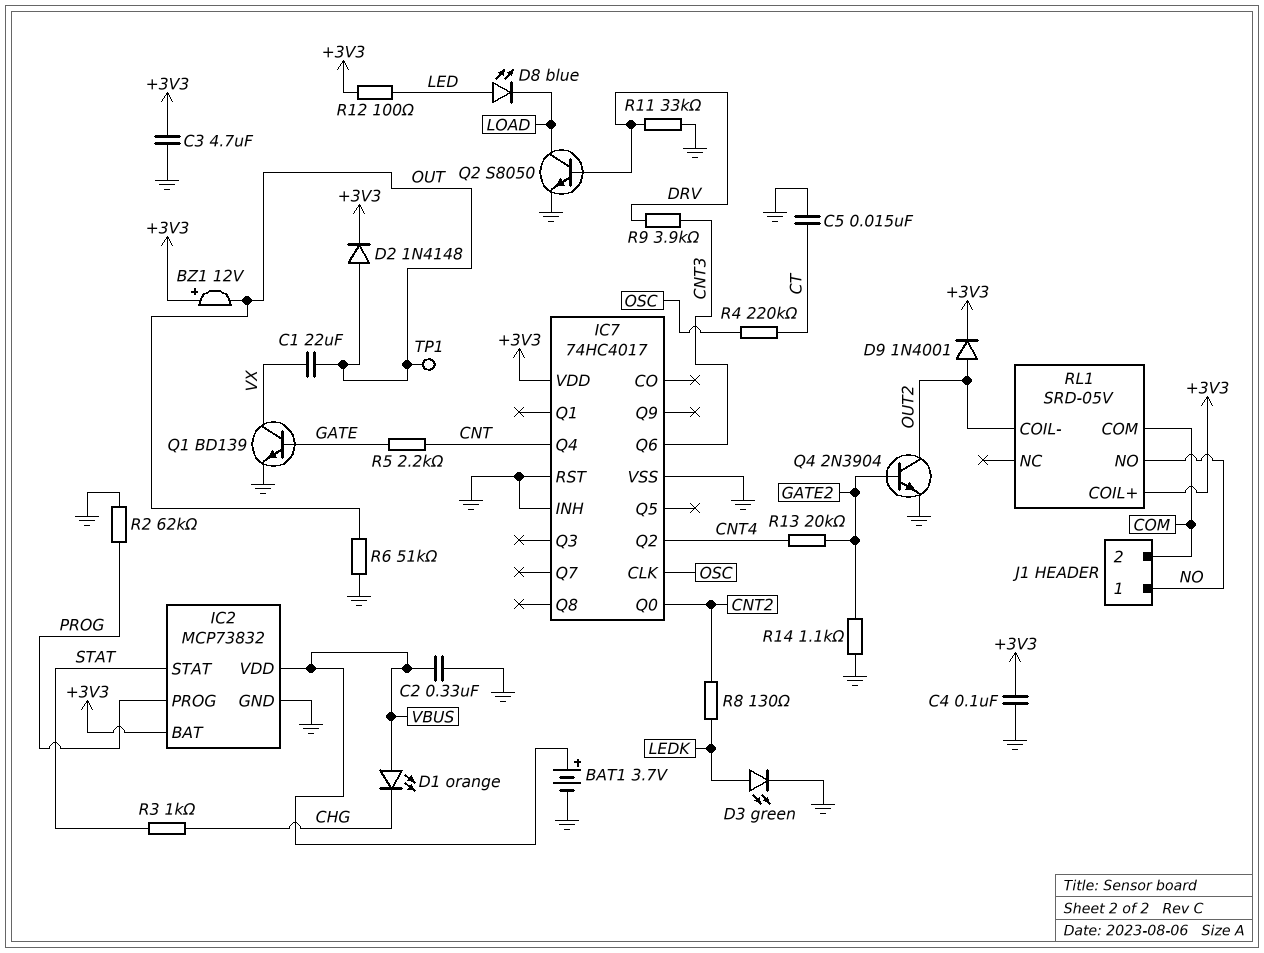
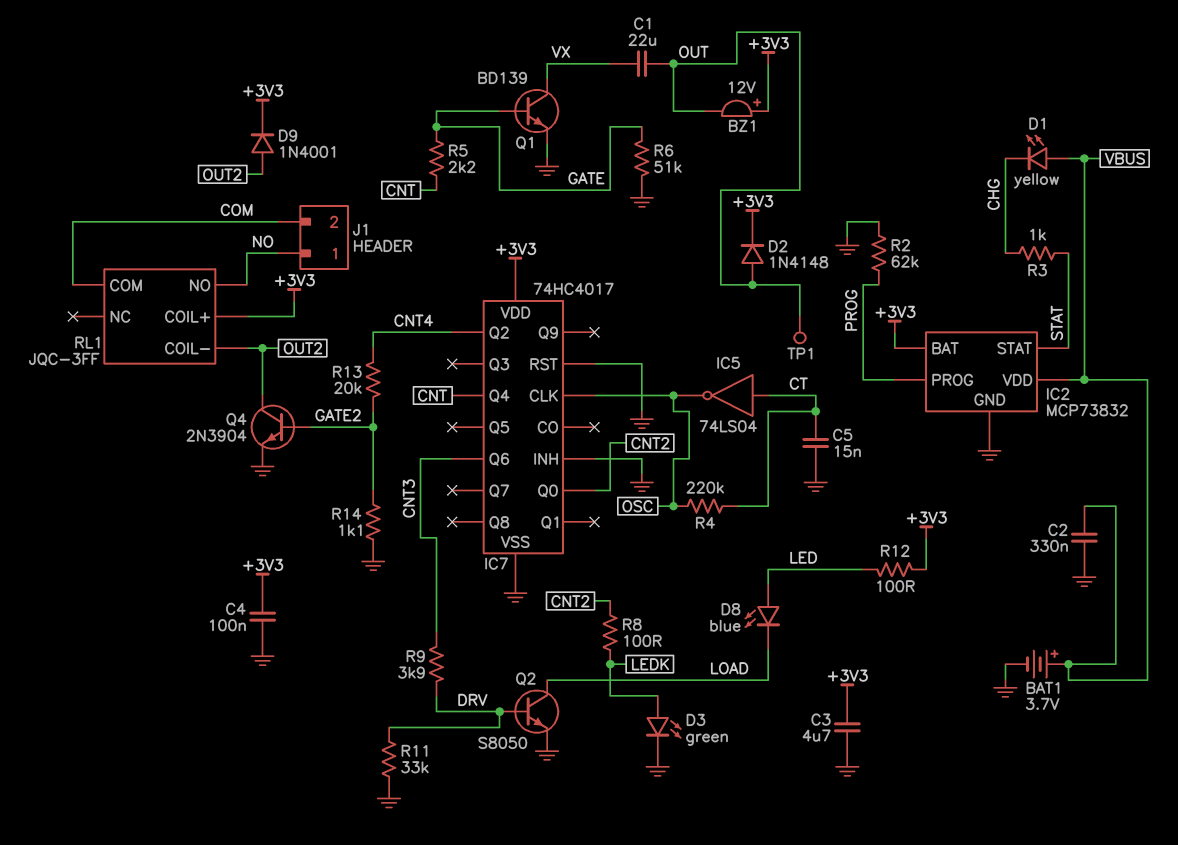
D1: LED orange (A VBUS, K CHG) -> LED yellow (A VBUS, K CHG)
IC5: none -> NOT 74LS04 (in CT, out OSC)
R6: 51k (GND, OUT) -> 51k (GATE, GND)
R8: 130 (CNT2, LEDK) -> 100 (CNT2, LEDK)
RL1: SRD-05V -> JQC-3FF

